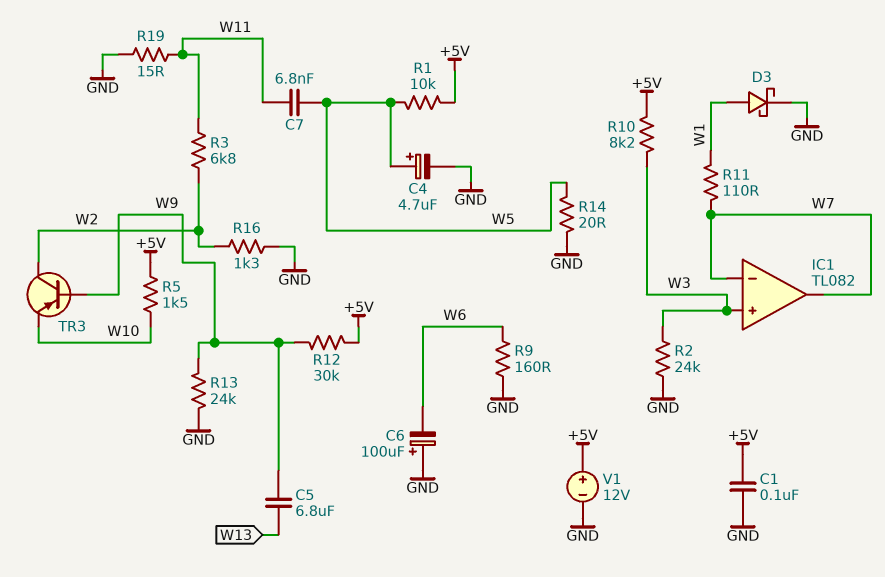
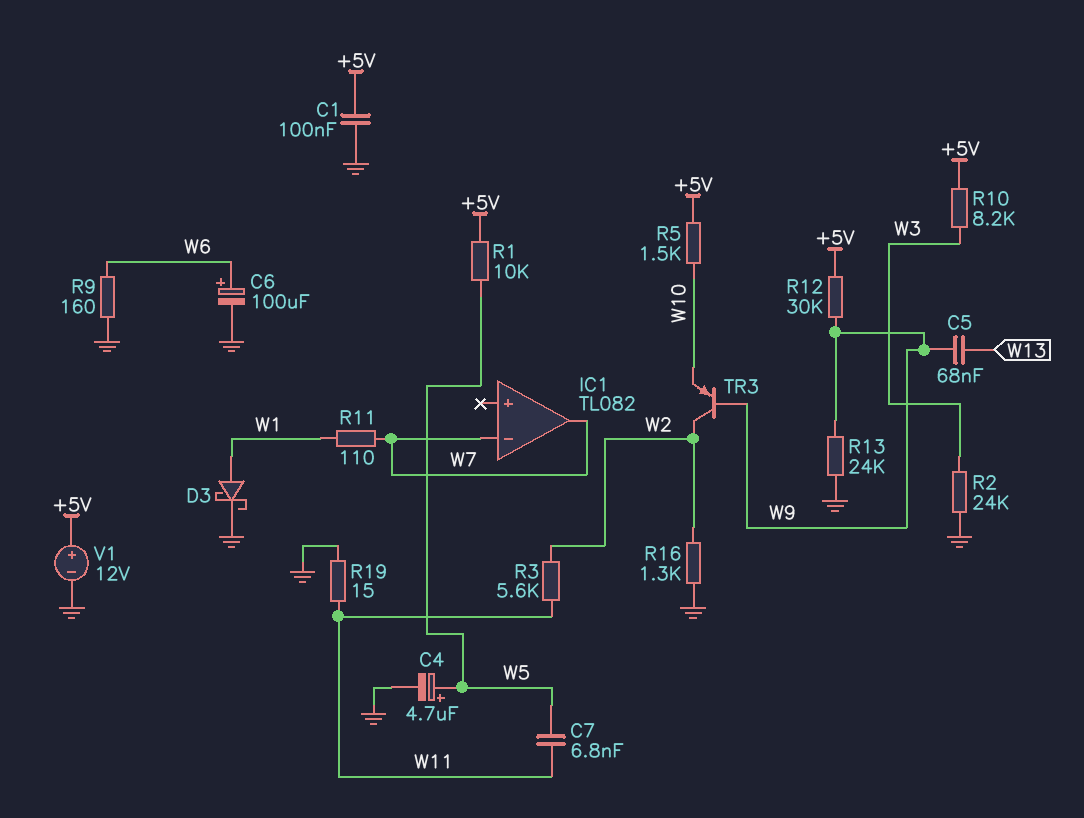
C5: 6.8uF (W9, W13) -> 68nF (W9, W13)
C6: 100uF (plus GND, minus W6) -> 100uF (plus W6, minus GND)
IC1 pin in+: W3 -> none
R3: 6.8k (W2, W11) -> 5.6k (W2, W11)
R14: 20 (GND, W5) -> none

